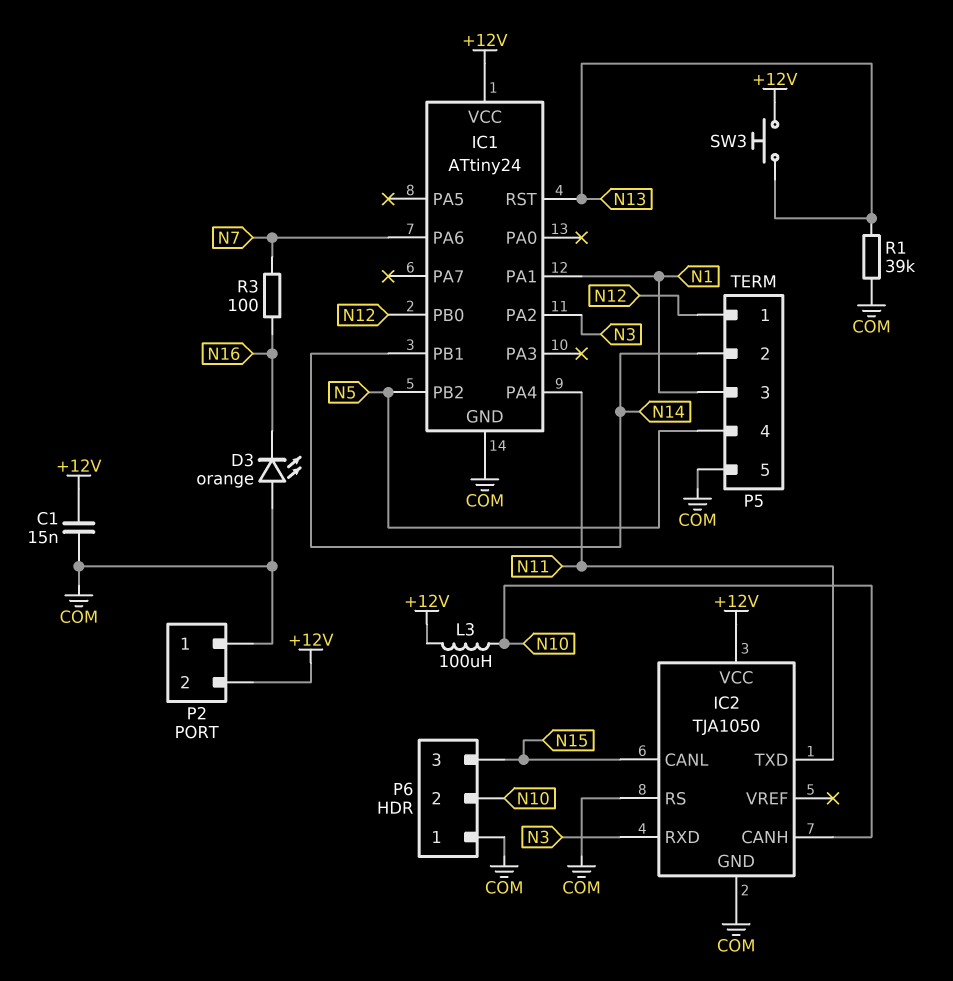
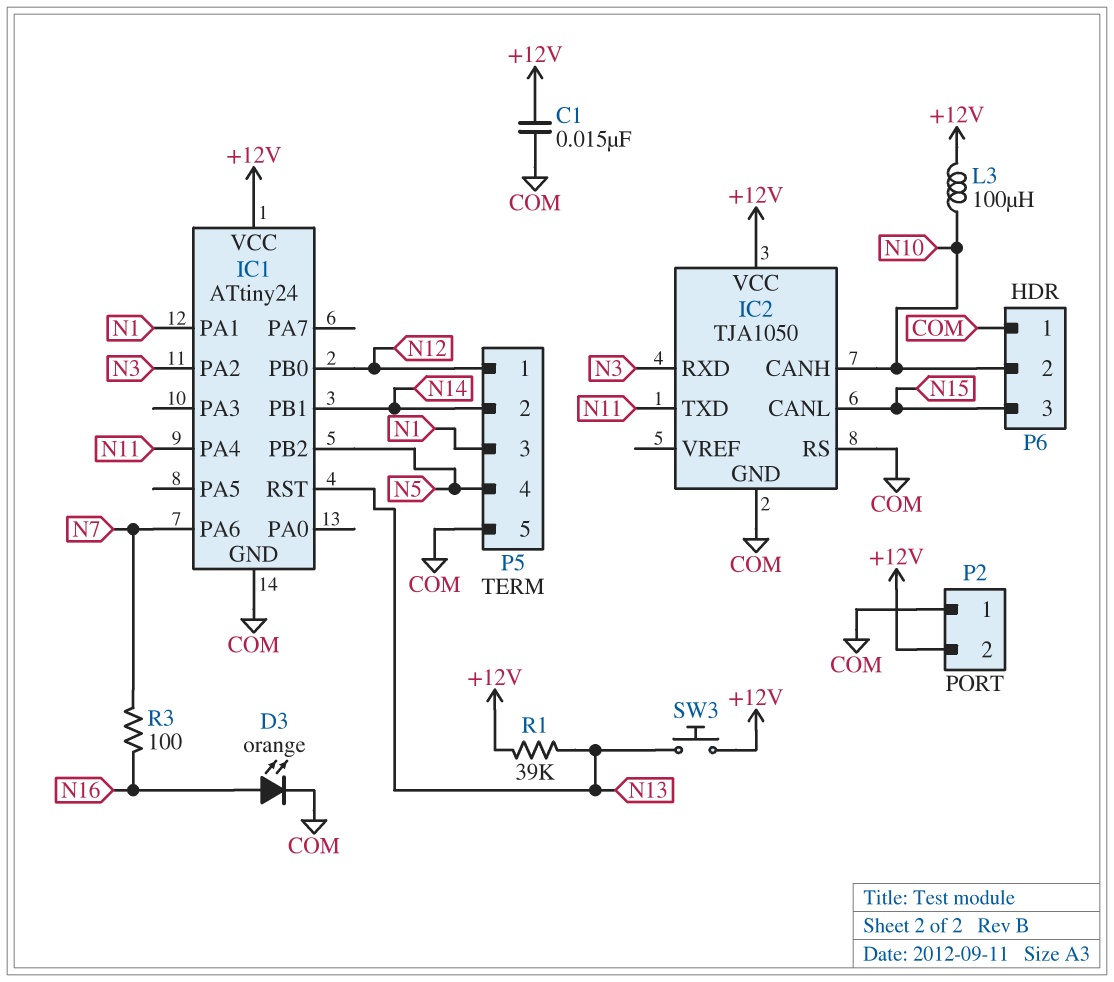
D3: LED orange (A COM, K N16) -> LED orange (A N16, K COM)
R1: 39k (COM, N13) -> 39k (+12V, N13)

